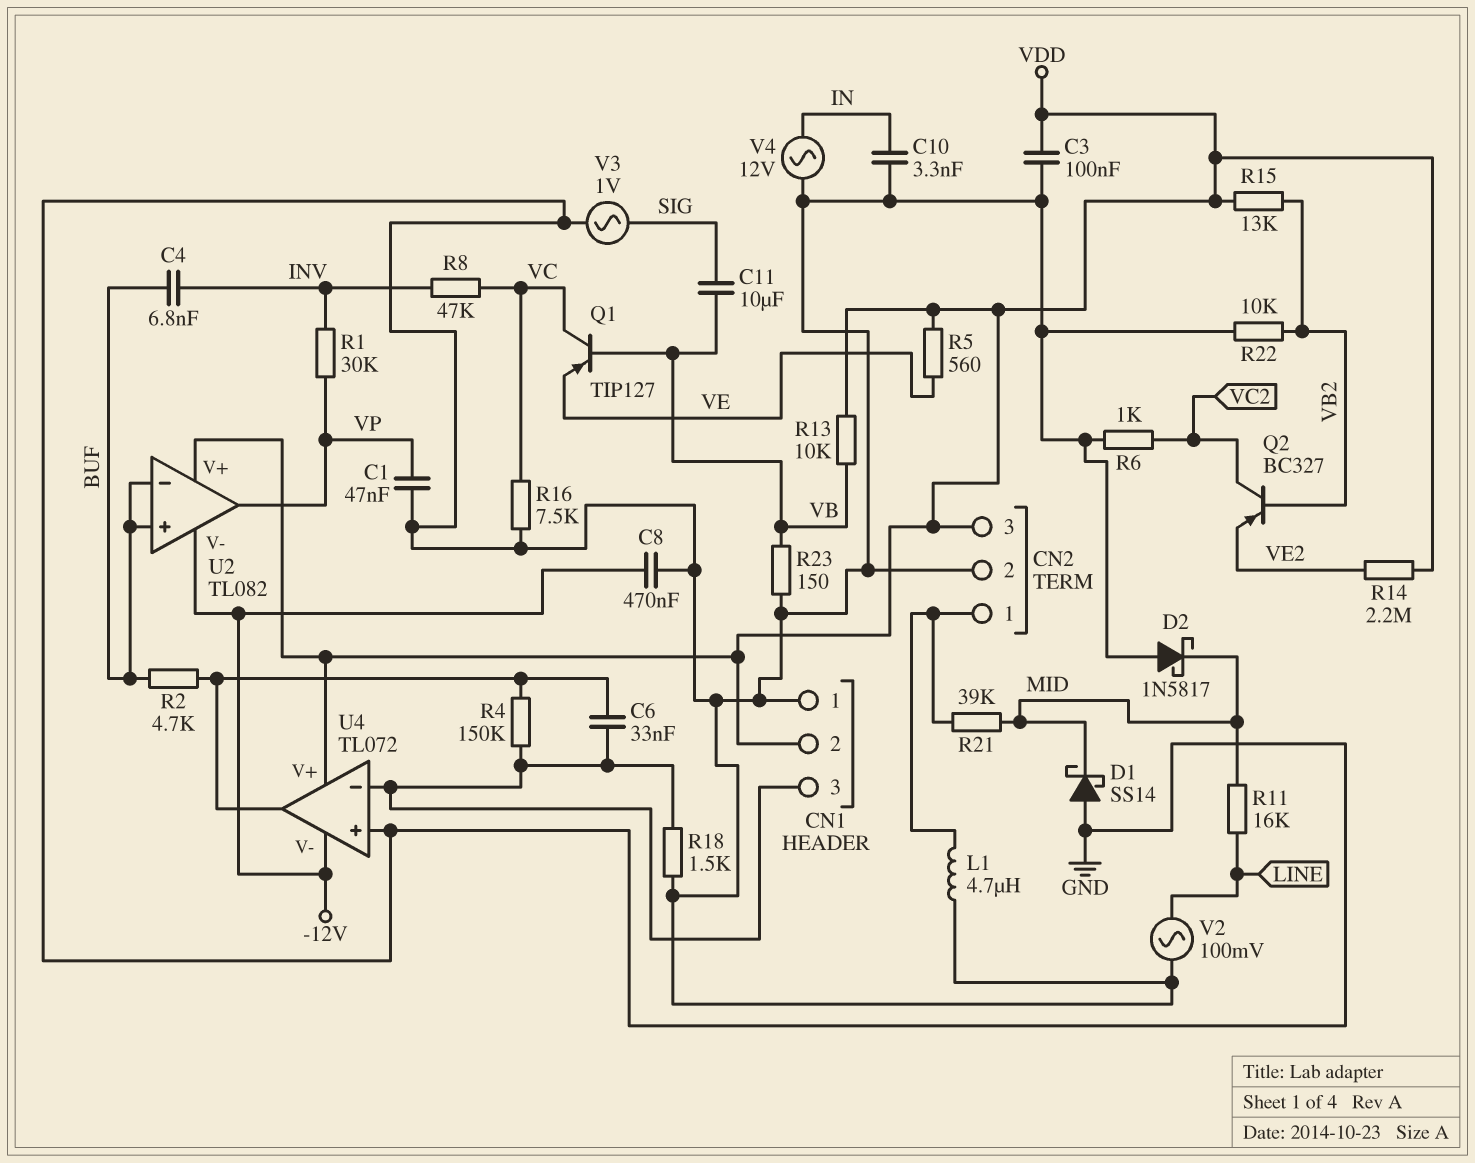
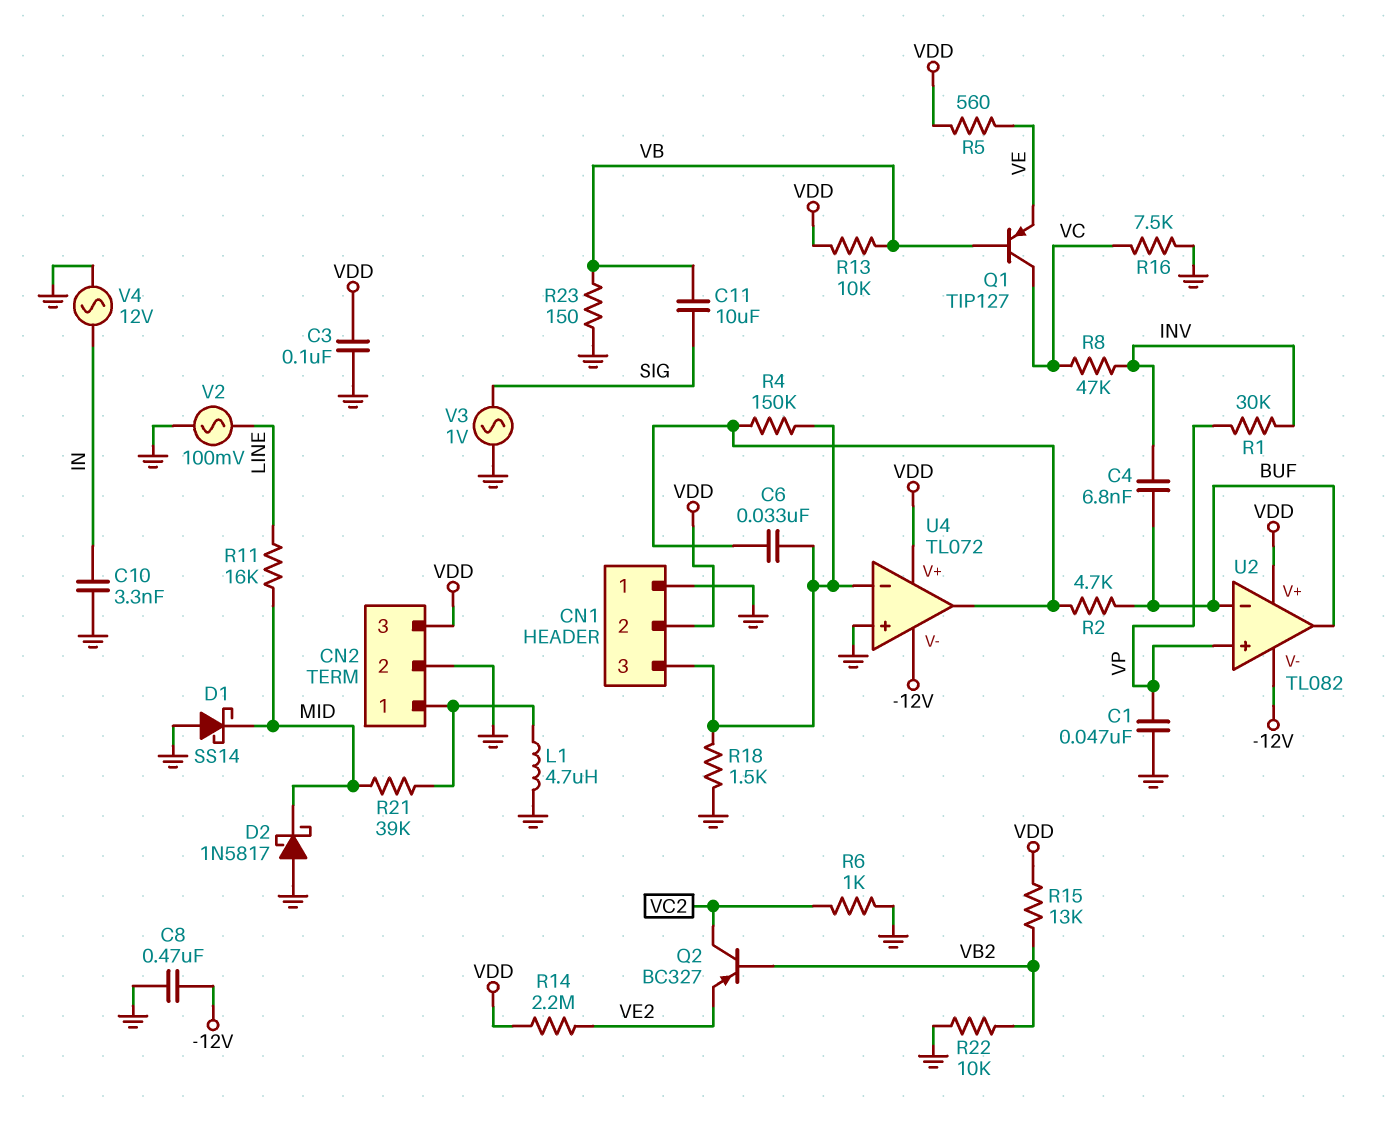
U2 pin in+: BUF -> VP
U2 pin out: VP -> BUF

